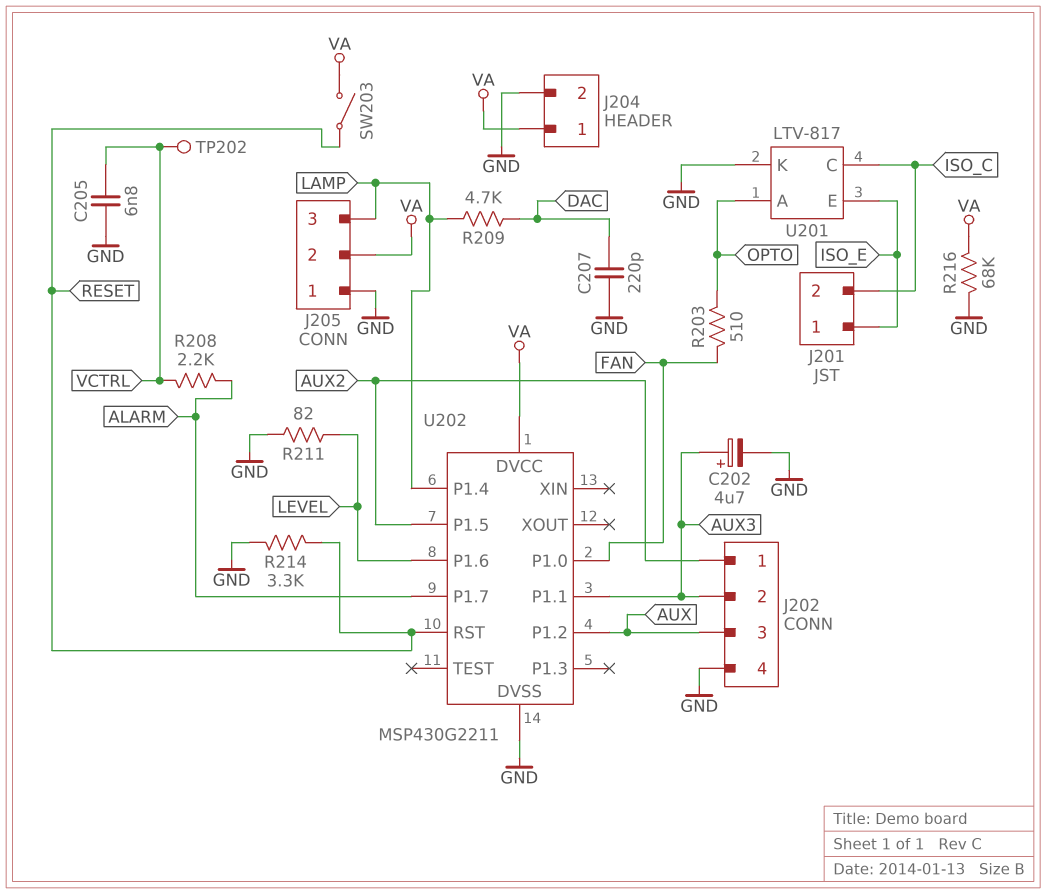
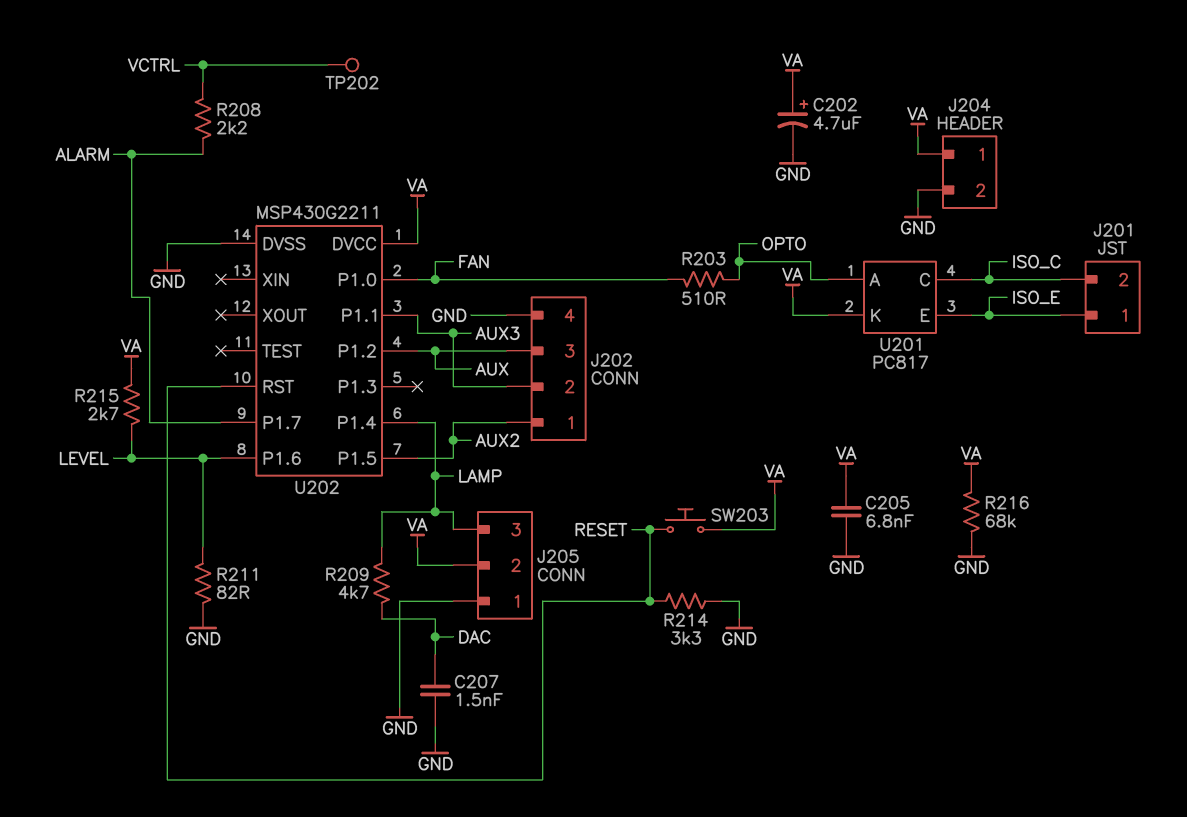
C202: 4.7uF (plus AUX3, minus GND) -> 4.7uF (plus VA, minus GND)
C205: 6.8nF (GND, VCTRL) -> 6.8nF (GND, VA)
C207: 220pF (DAC, GND) -> 1.5nF (DAC, GND)
R215: none -> 2.7k (LEVEL, VA)
SW203: switch (RESET, VA) -> button (RESET, VA)
U201: LTV-817 -> PC817
U201 pin K: GND -> VA

